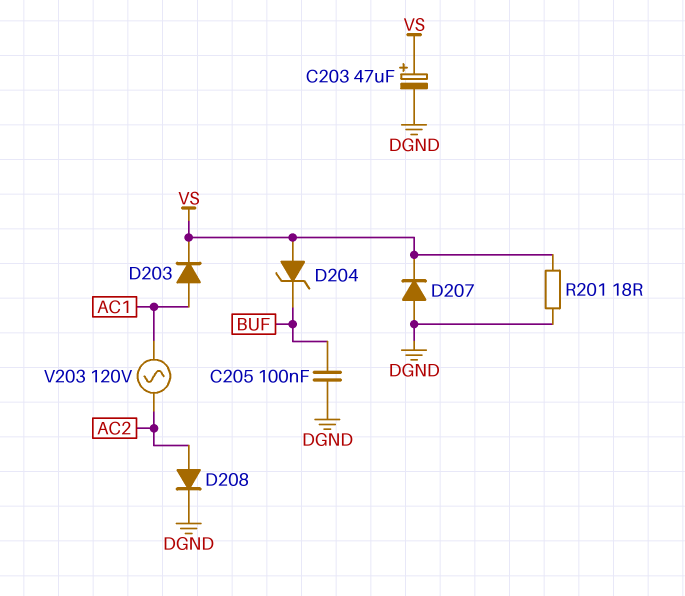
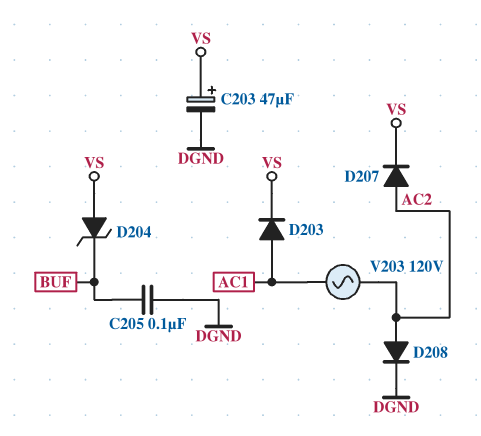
D207: diode (A DGND, K VS) -> diode (A AC2, K VS)
R201: 18 (DGND, VS) -> none

